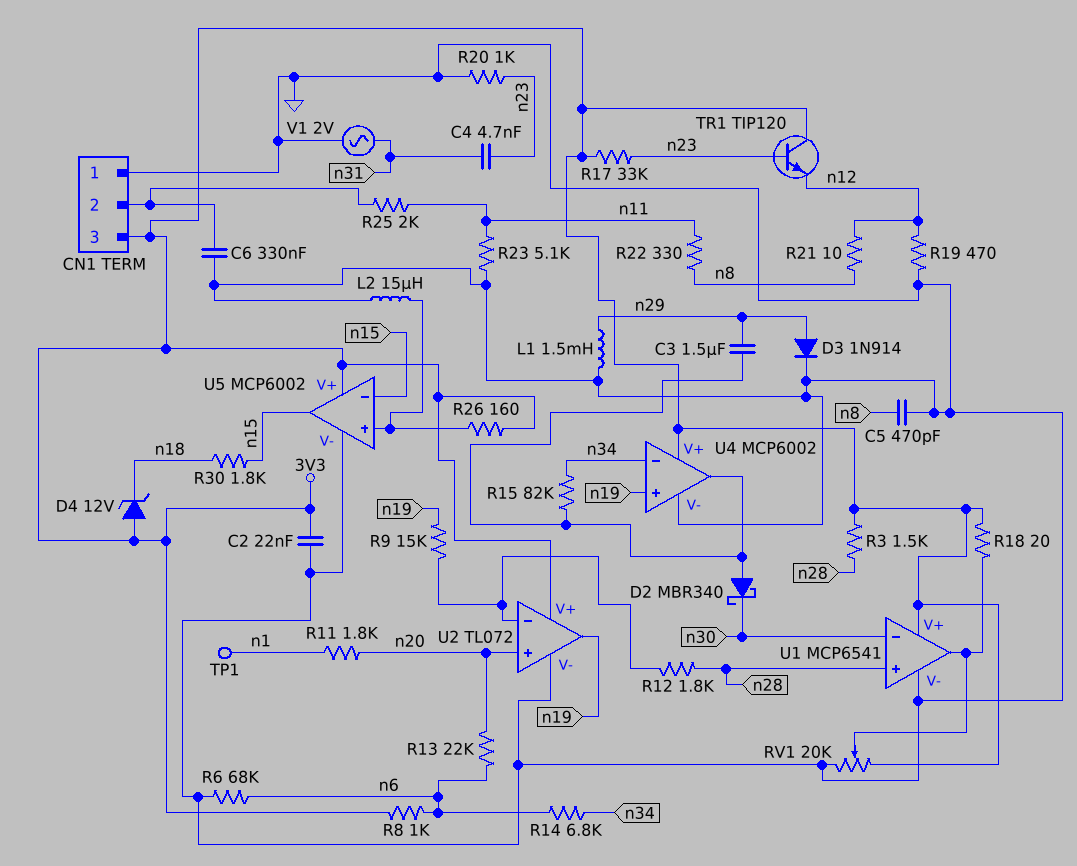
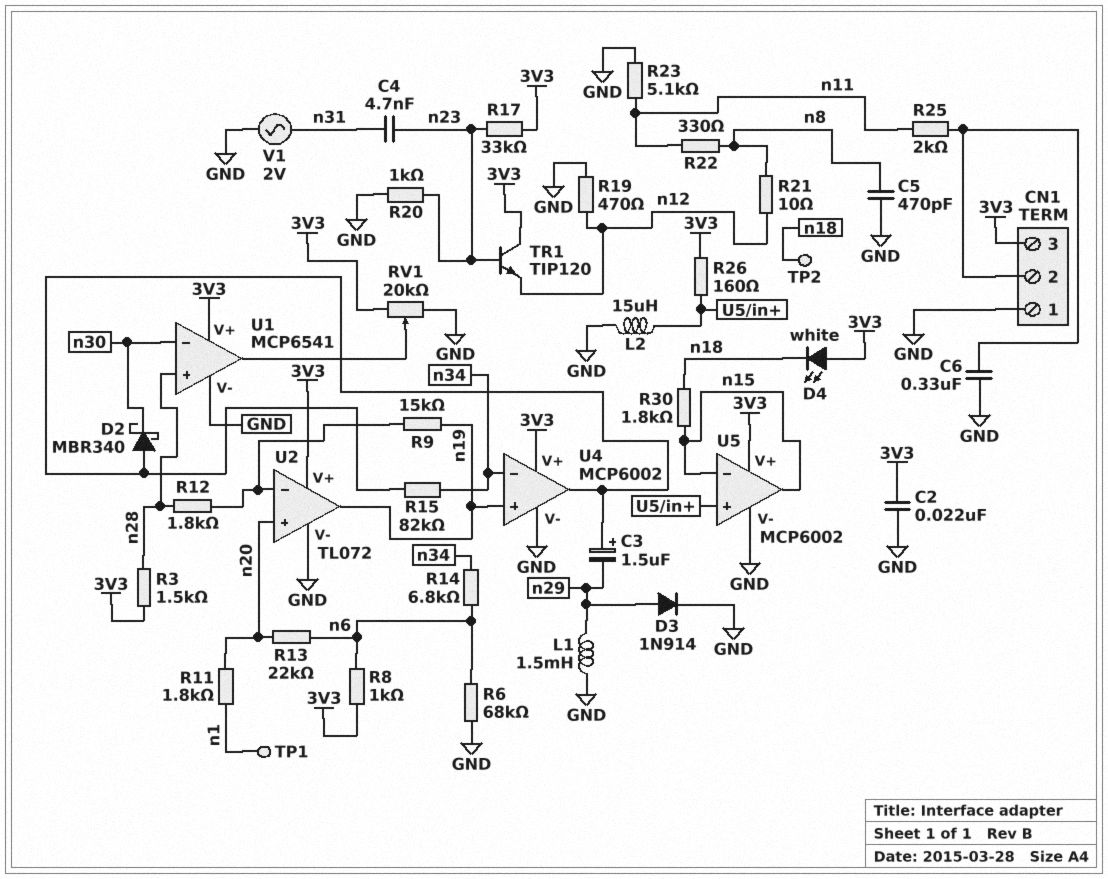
C3: 1.5uF (U4/out, n29) -> 1.5uF (plus U4/out, minus n29)
D4: zener 12V (A 3V3, K n18) -> LED white (A 3V3, K n18)
R18: 20 (3V3, U1/out) -> none
TP2: none -> test point (n18)

